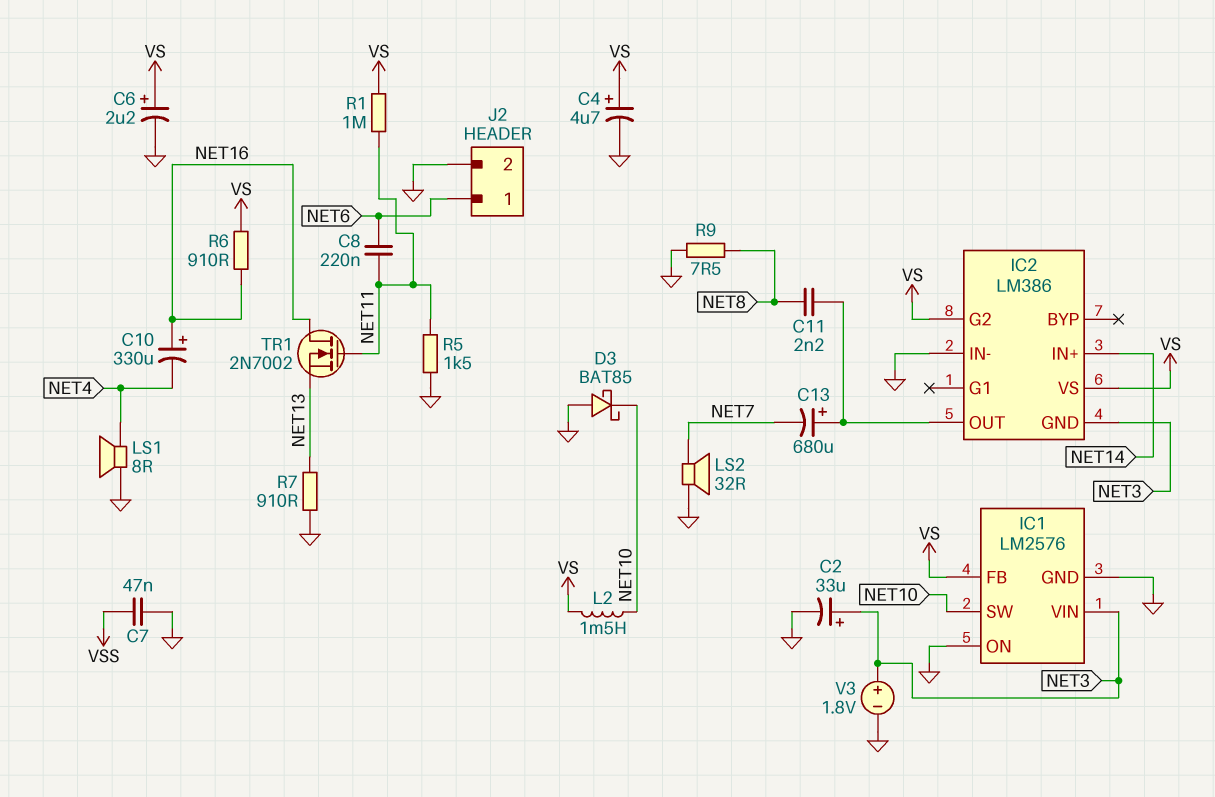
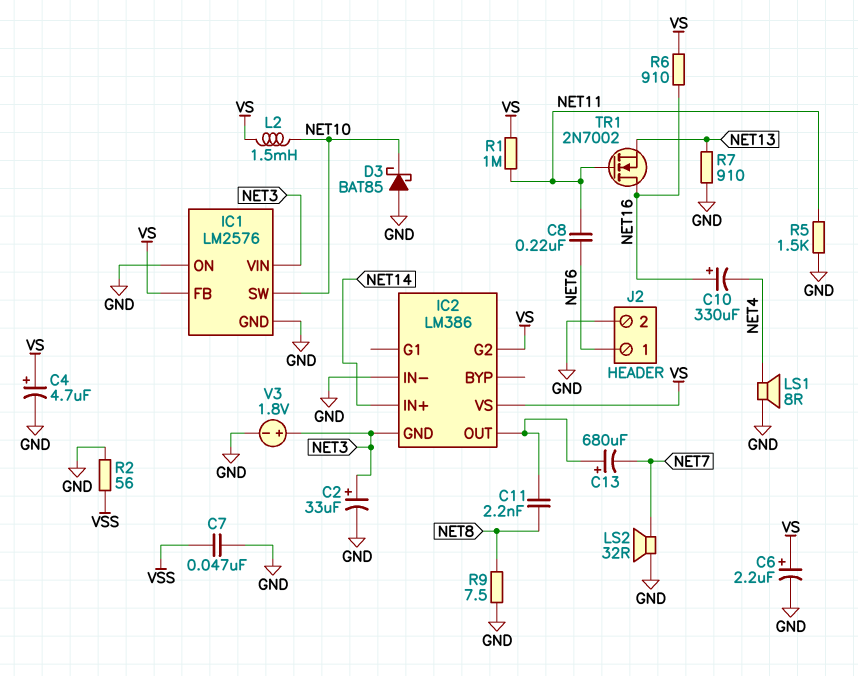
R2: none -> 56 (GND, VSS)

